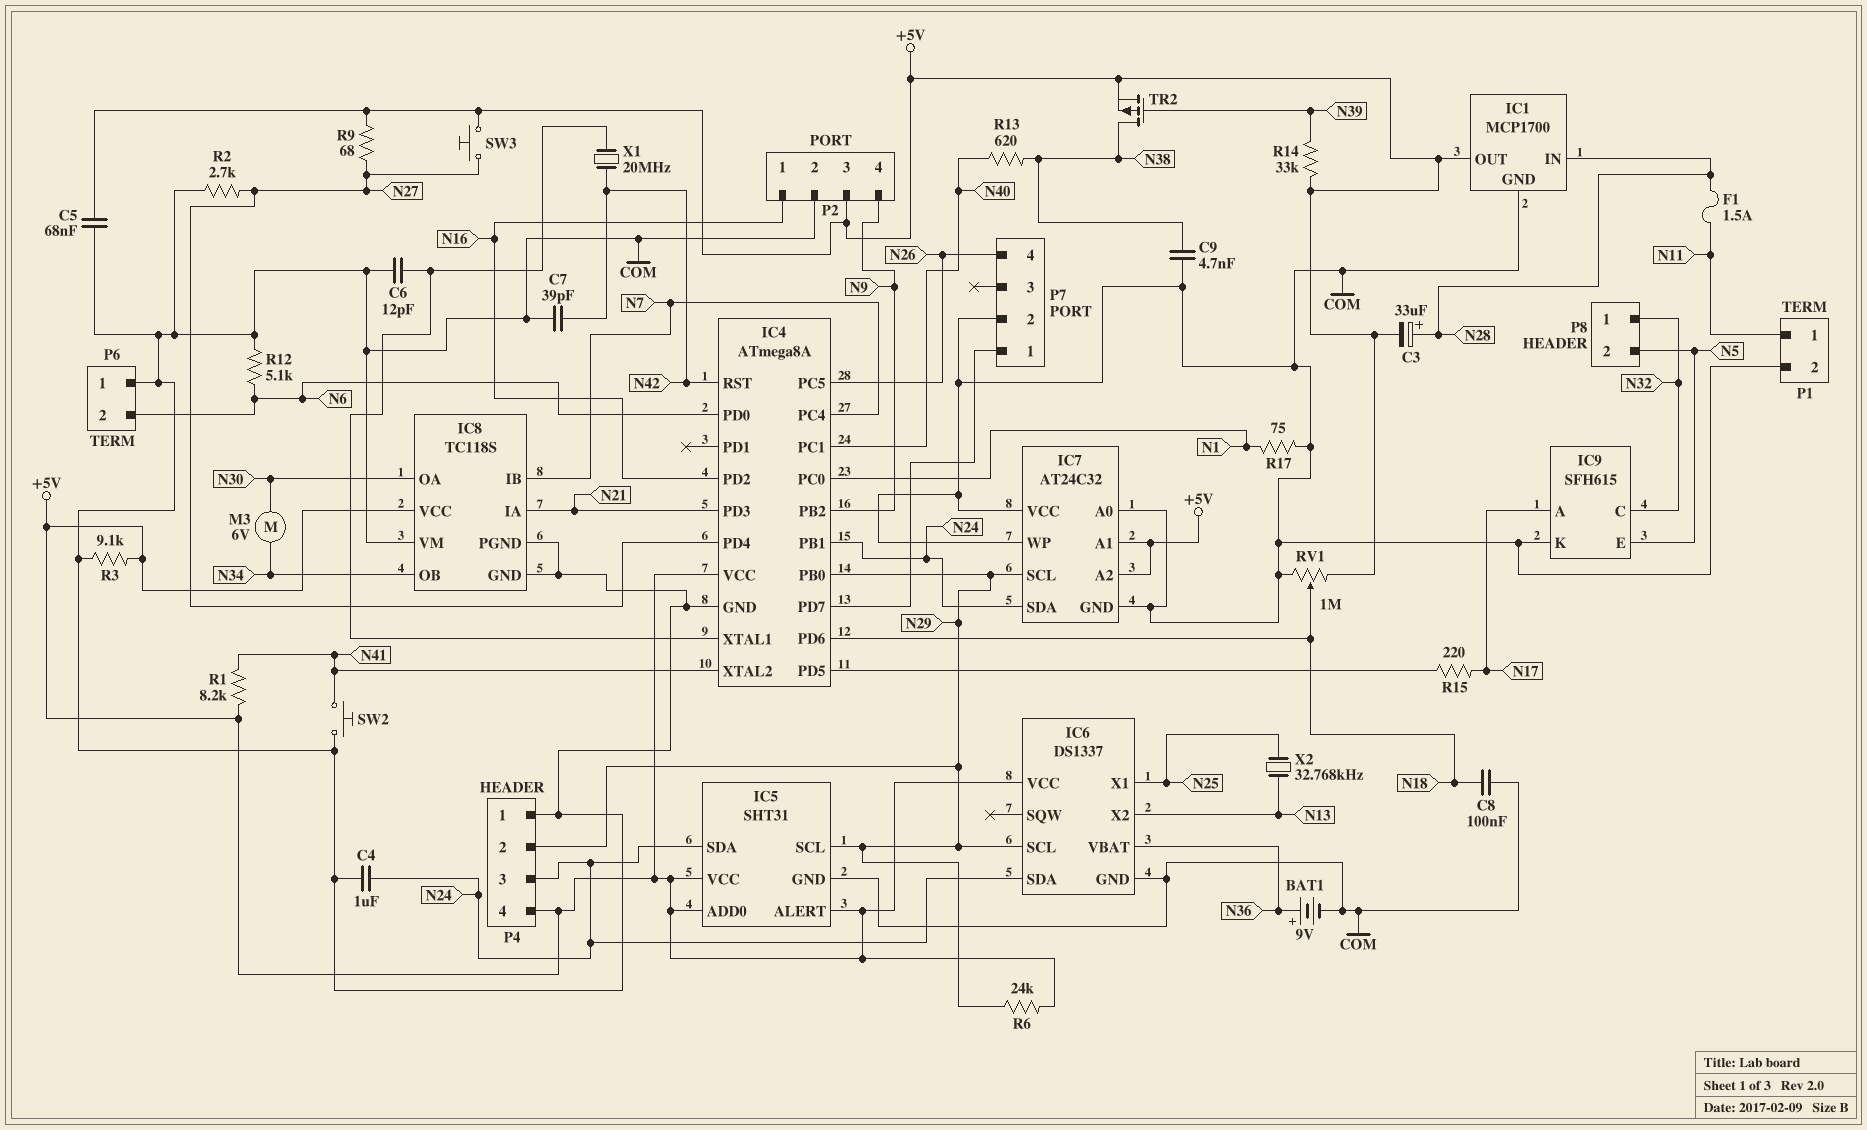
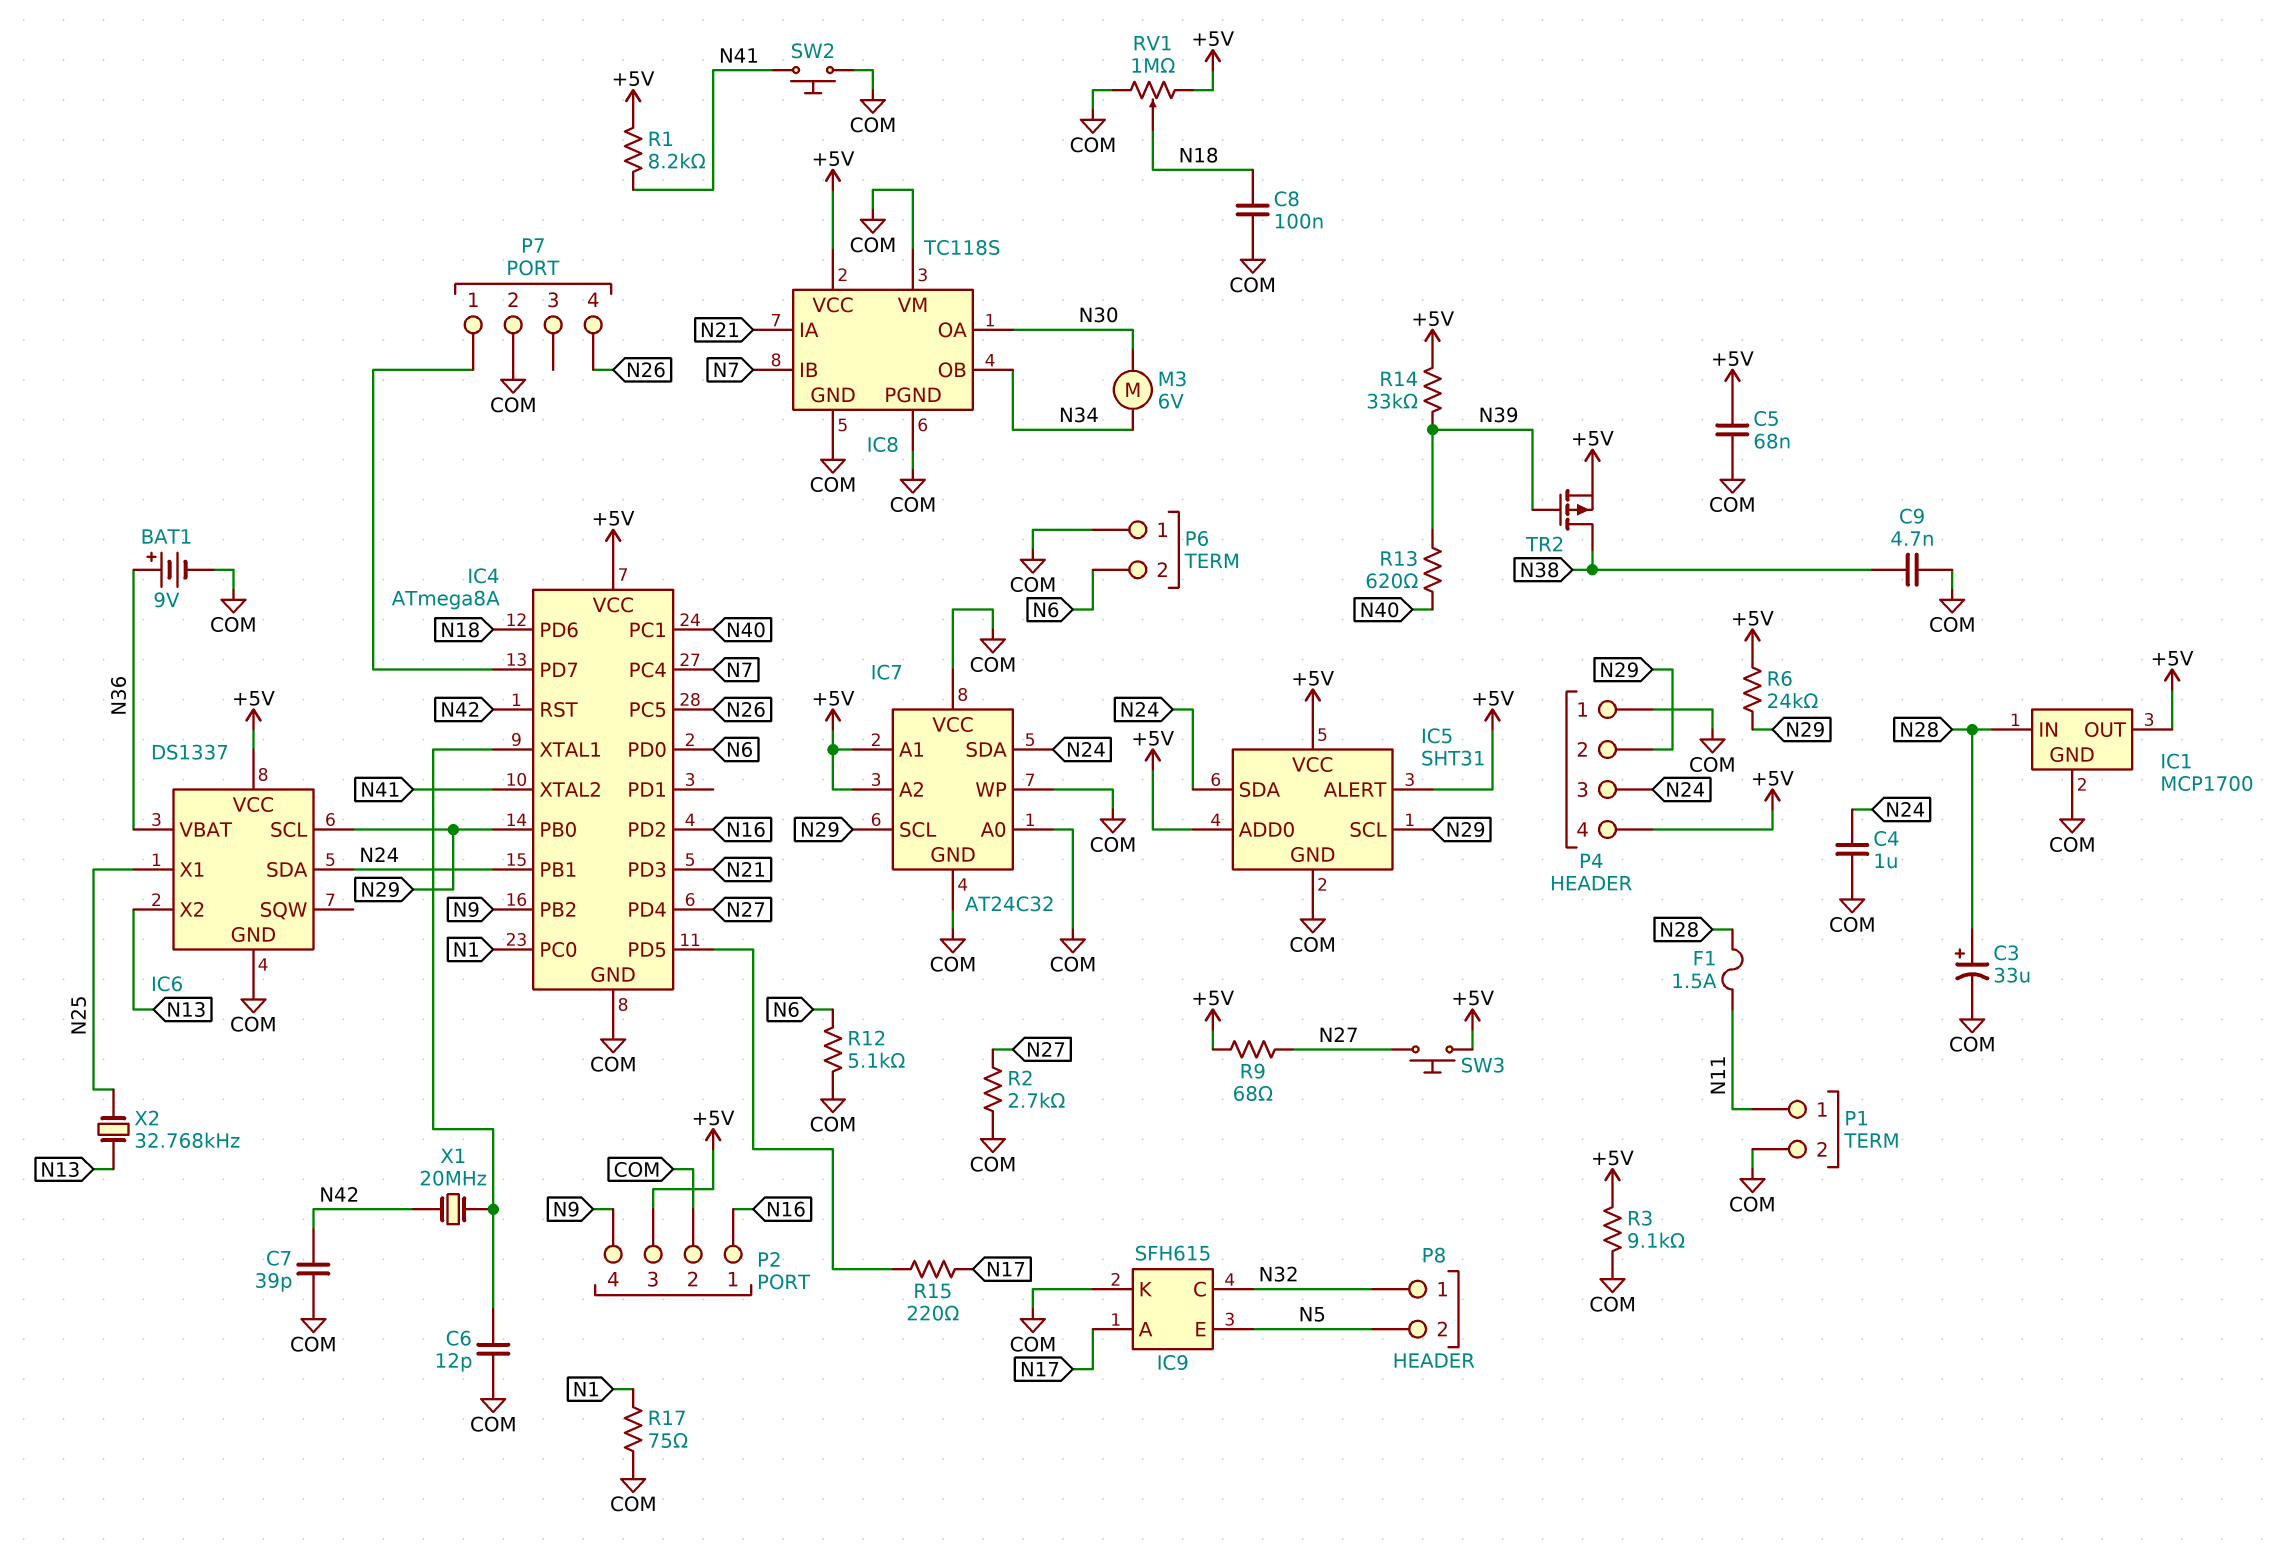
C3: 33uF (plus N28, minus +5V) -> 33uF (plus N28, minus COM)
R13: 620 (N38, N40) -> 620 (N39, N40)

